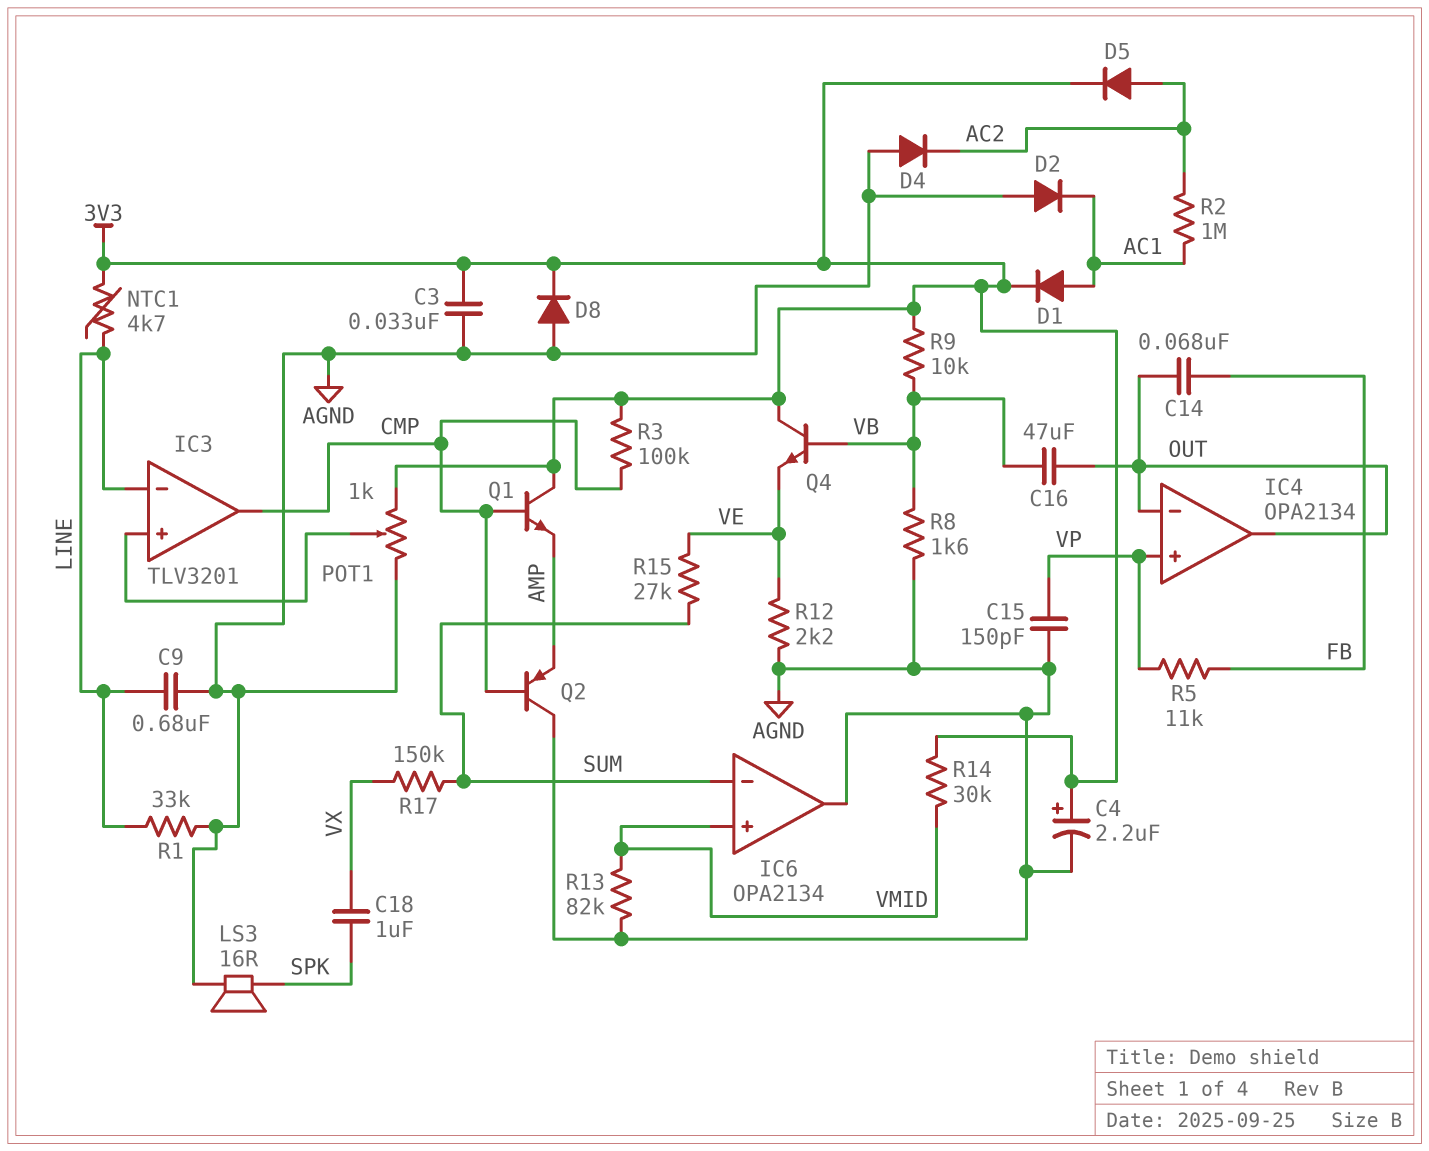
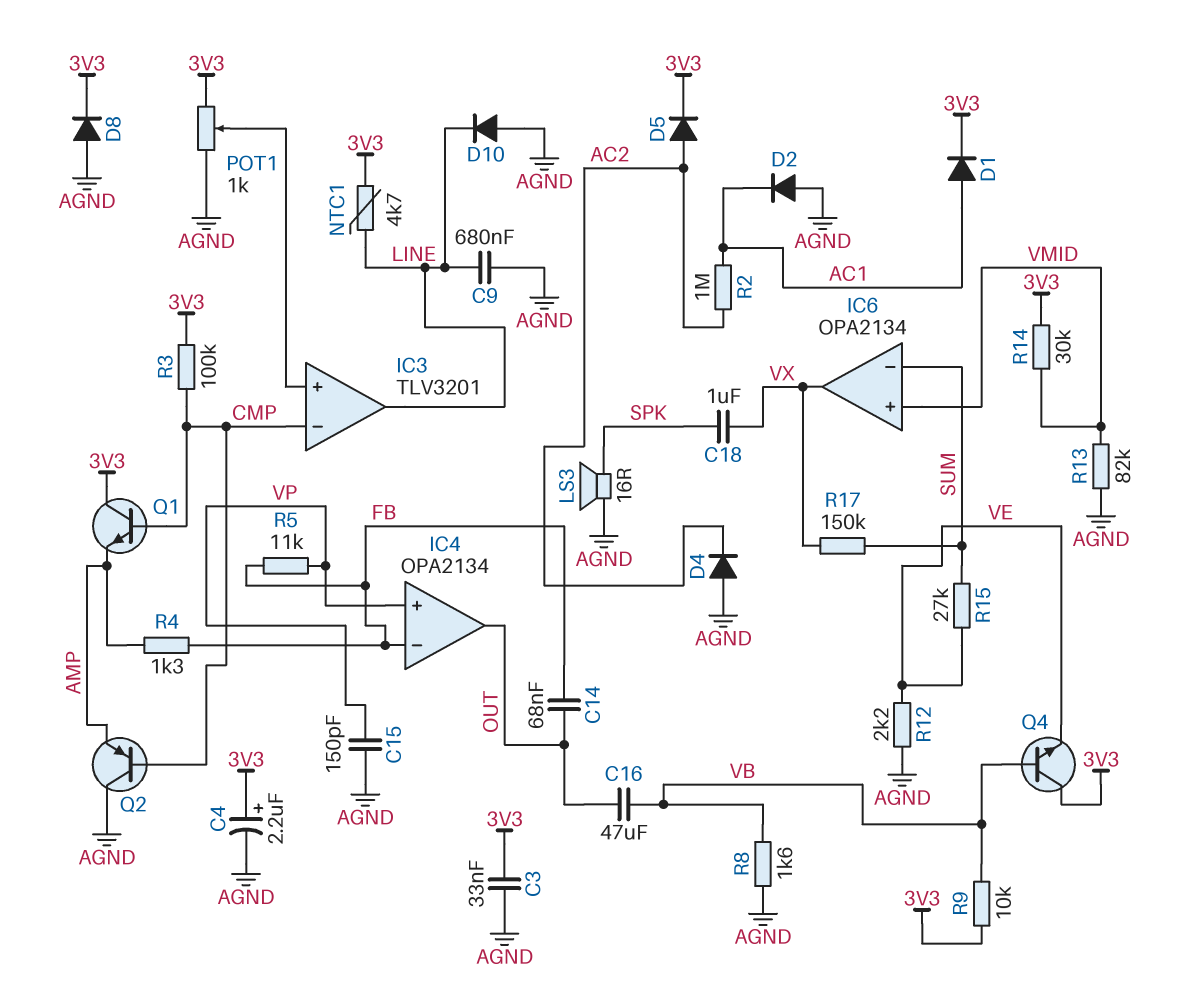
D10: none -> diode (A AGND, K LINE)
IC3 pin in-: LINE -> CMP
IC3 pin out: CMP -> LINE
IC4 pin in-: OUT -> FB
IC6 pin out: AGND -> VX
R1: 33k (AGND, LINE) -> none
R4: none -> 1.3k (AMP, FB)

